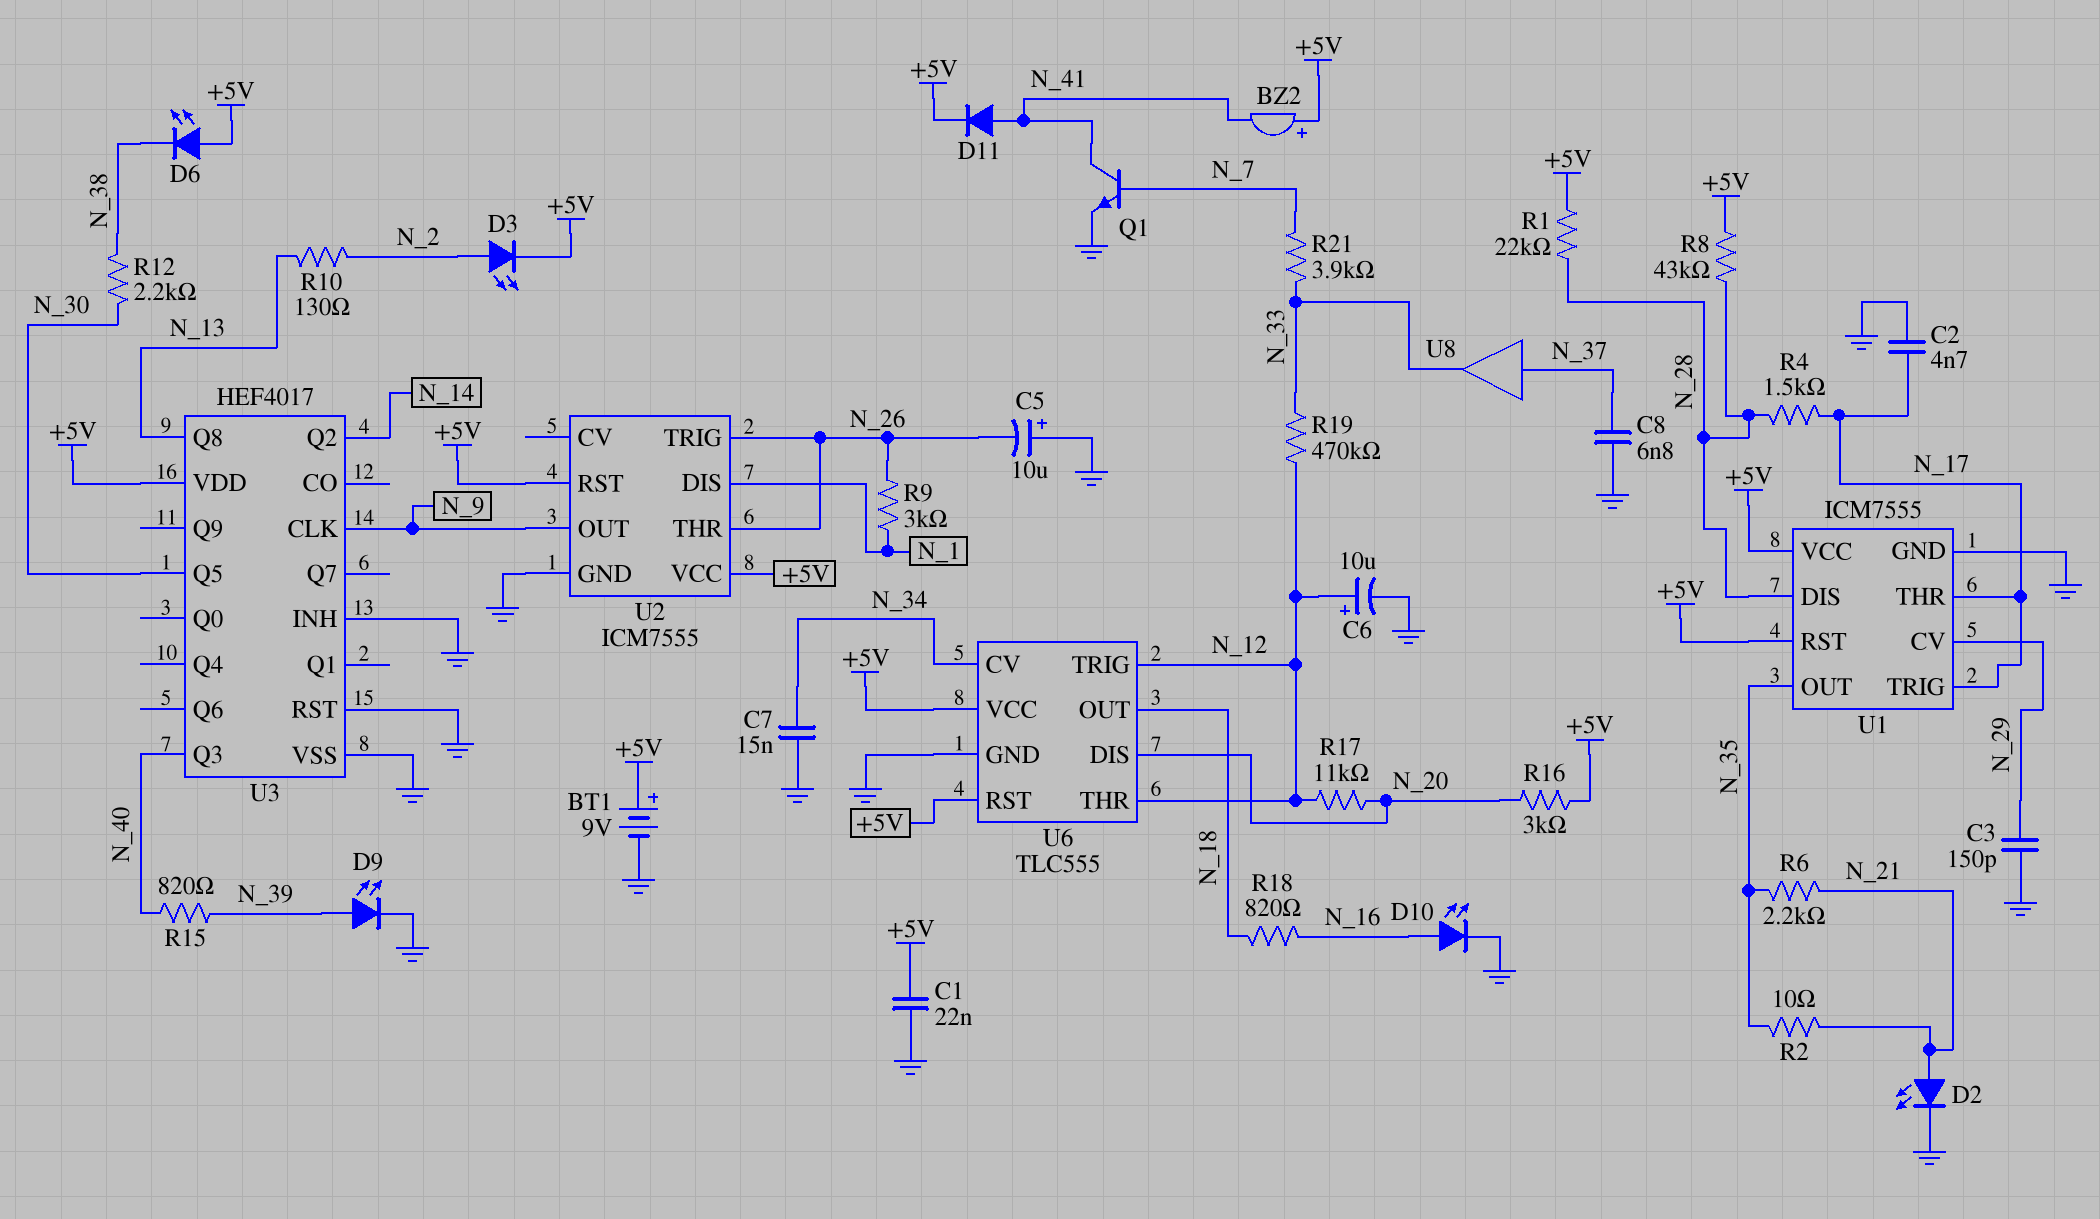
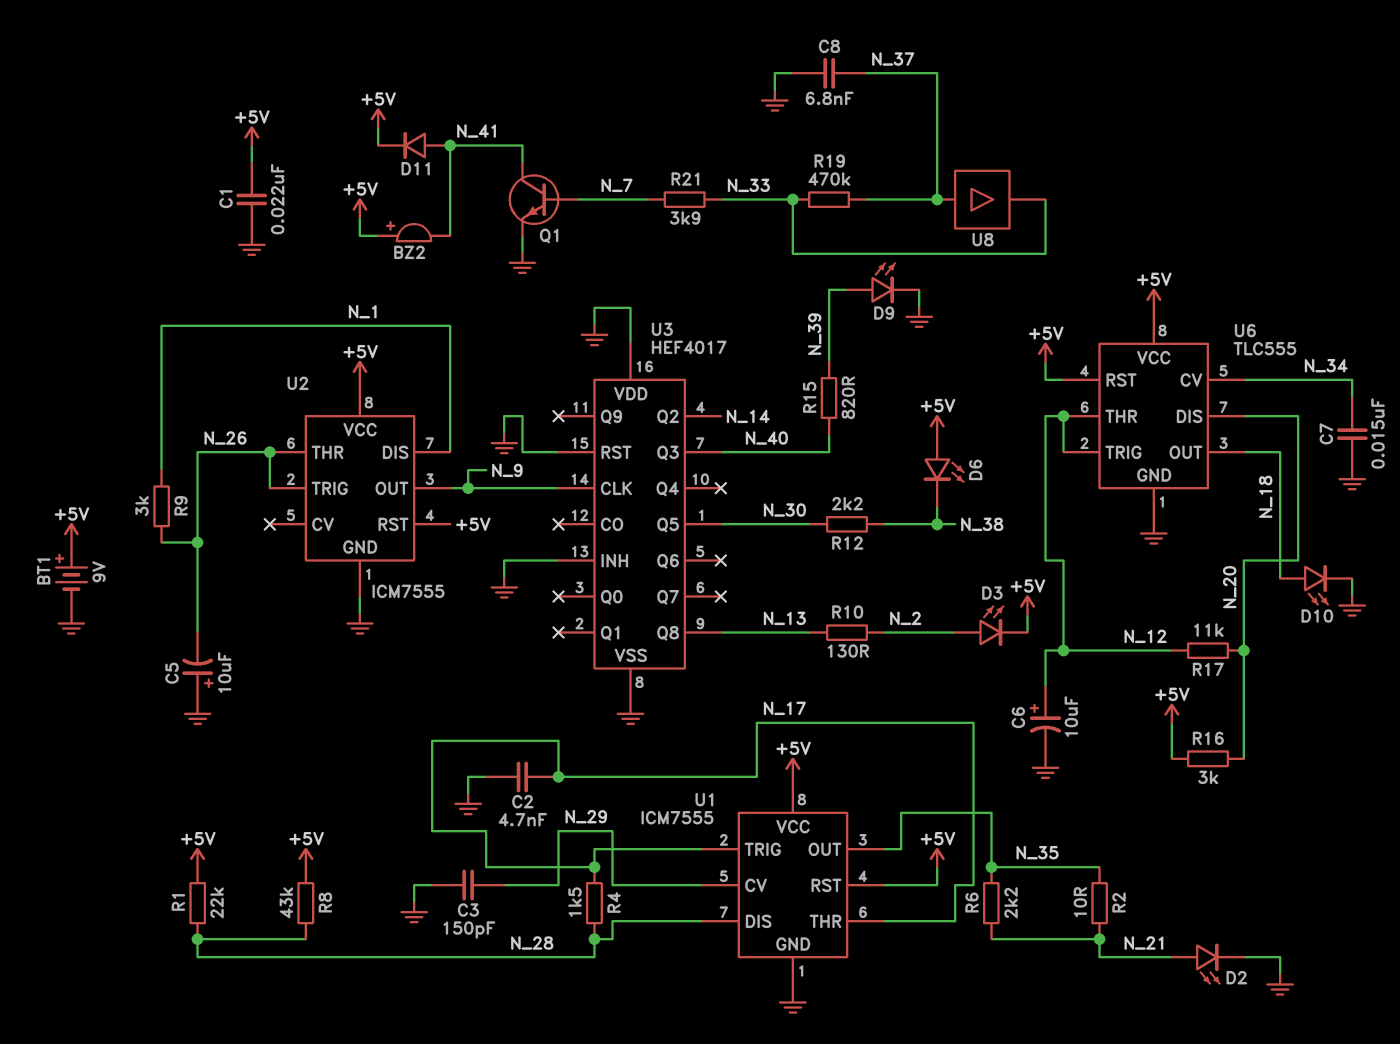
D10: LED (A N_16, K GND) -> LED (A N_18, K GND)
R18: 820 (N_16, N_18) -> none
R19: 470k (N_12, N_33) -> 470k (N_33, N_37)
U3 pin VDD: +5V -> GND

